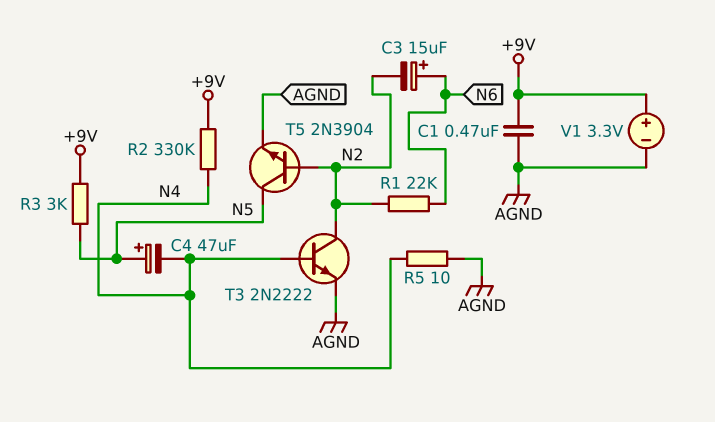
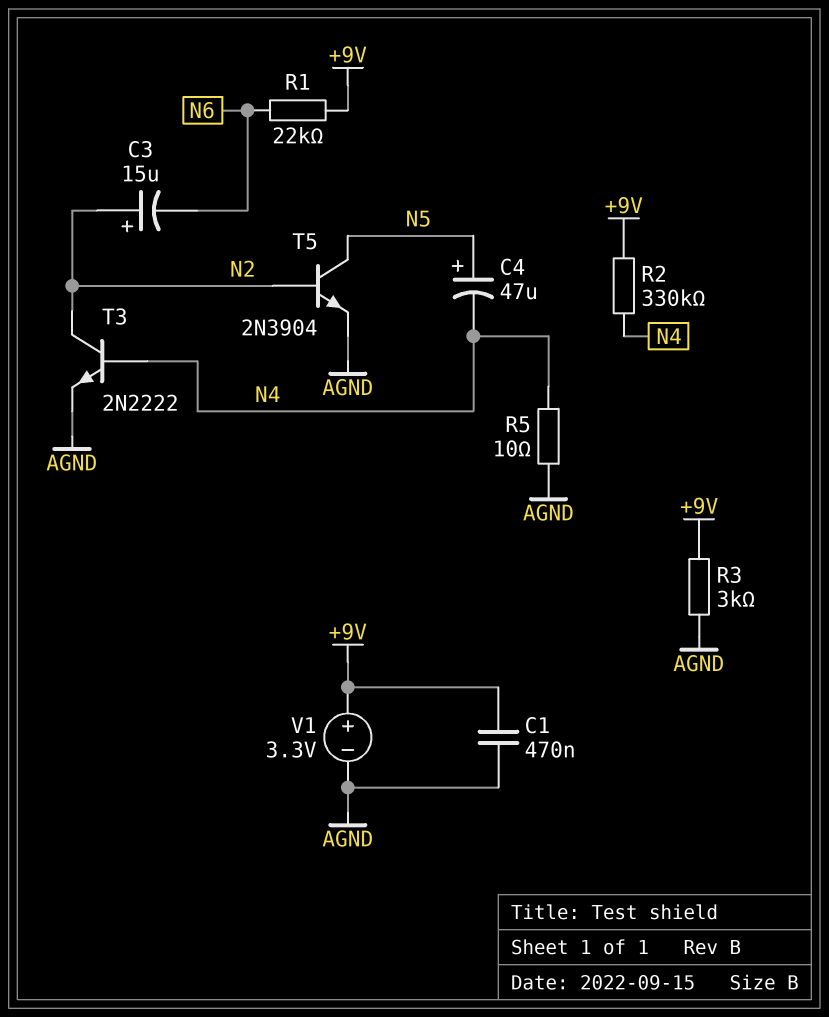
C3: 15uF (plus N6, minus N2) -> 15uF (plus N2, minus N6)
R1: 22k (N2, N6) -> 22k (+9V, N6)
R3: 3k (+9V, N5) -> 3k (+9V, AGND)

